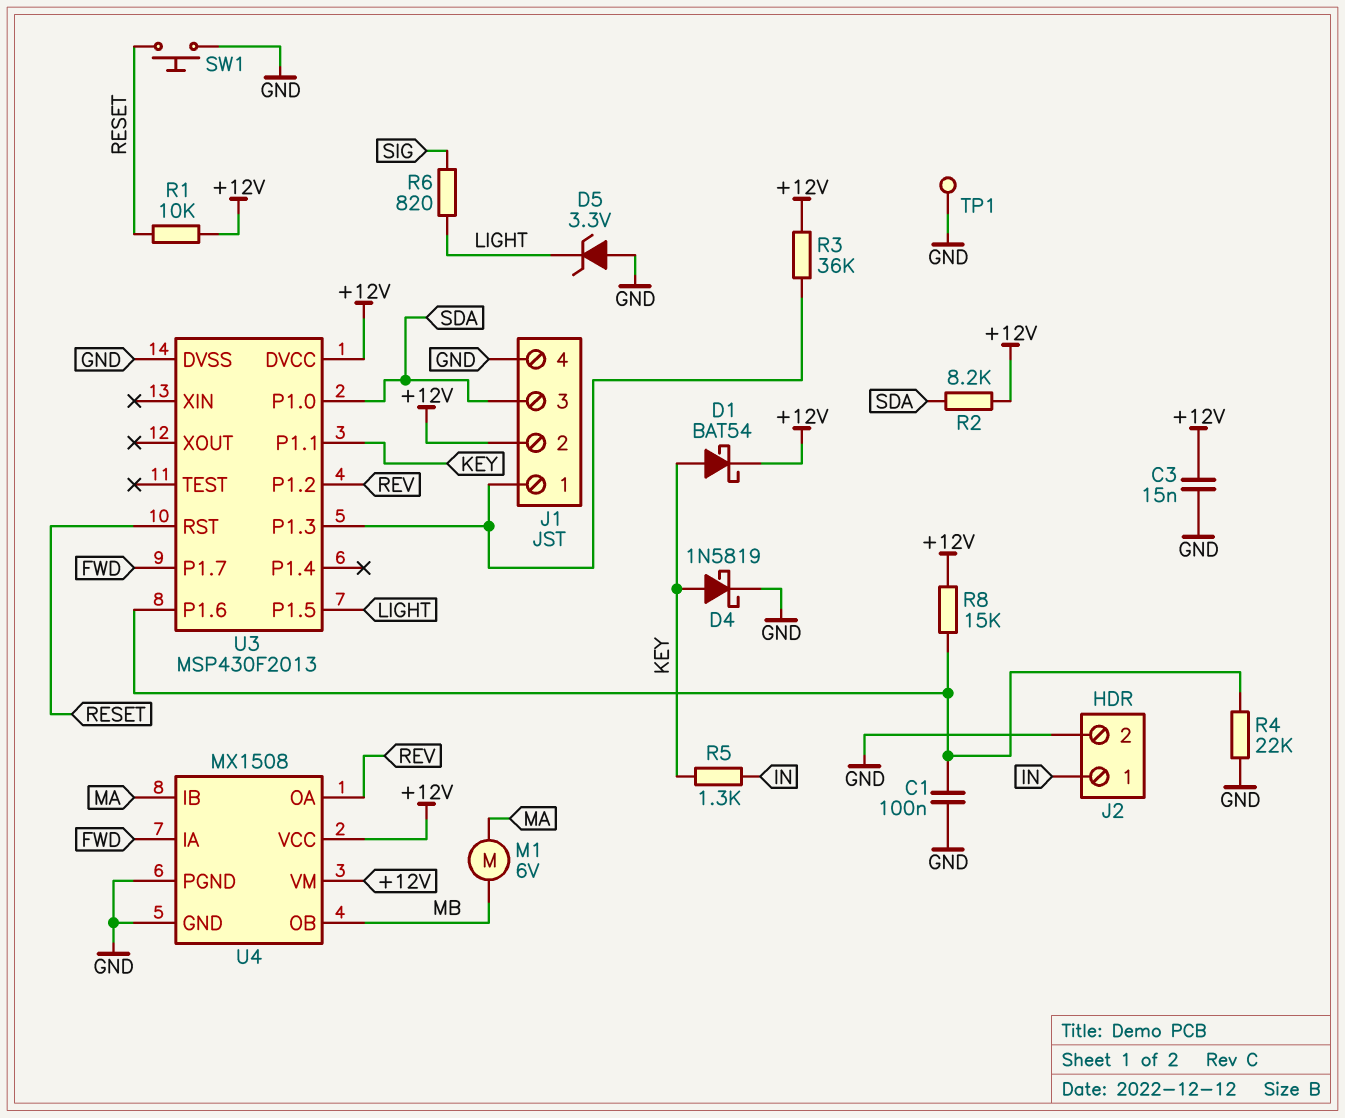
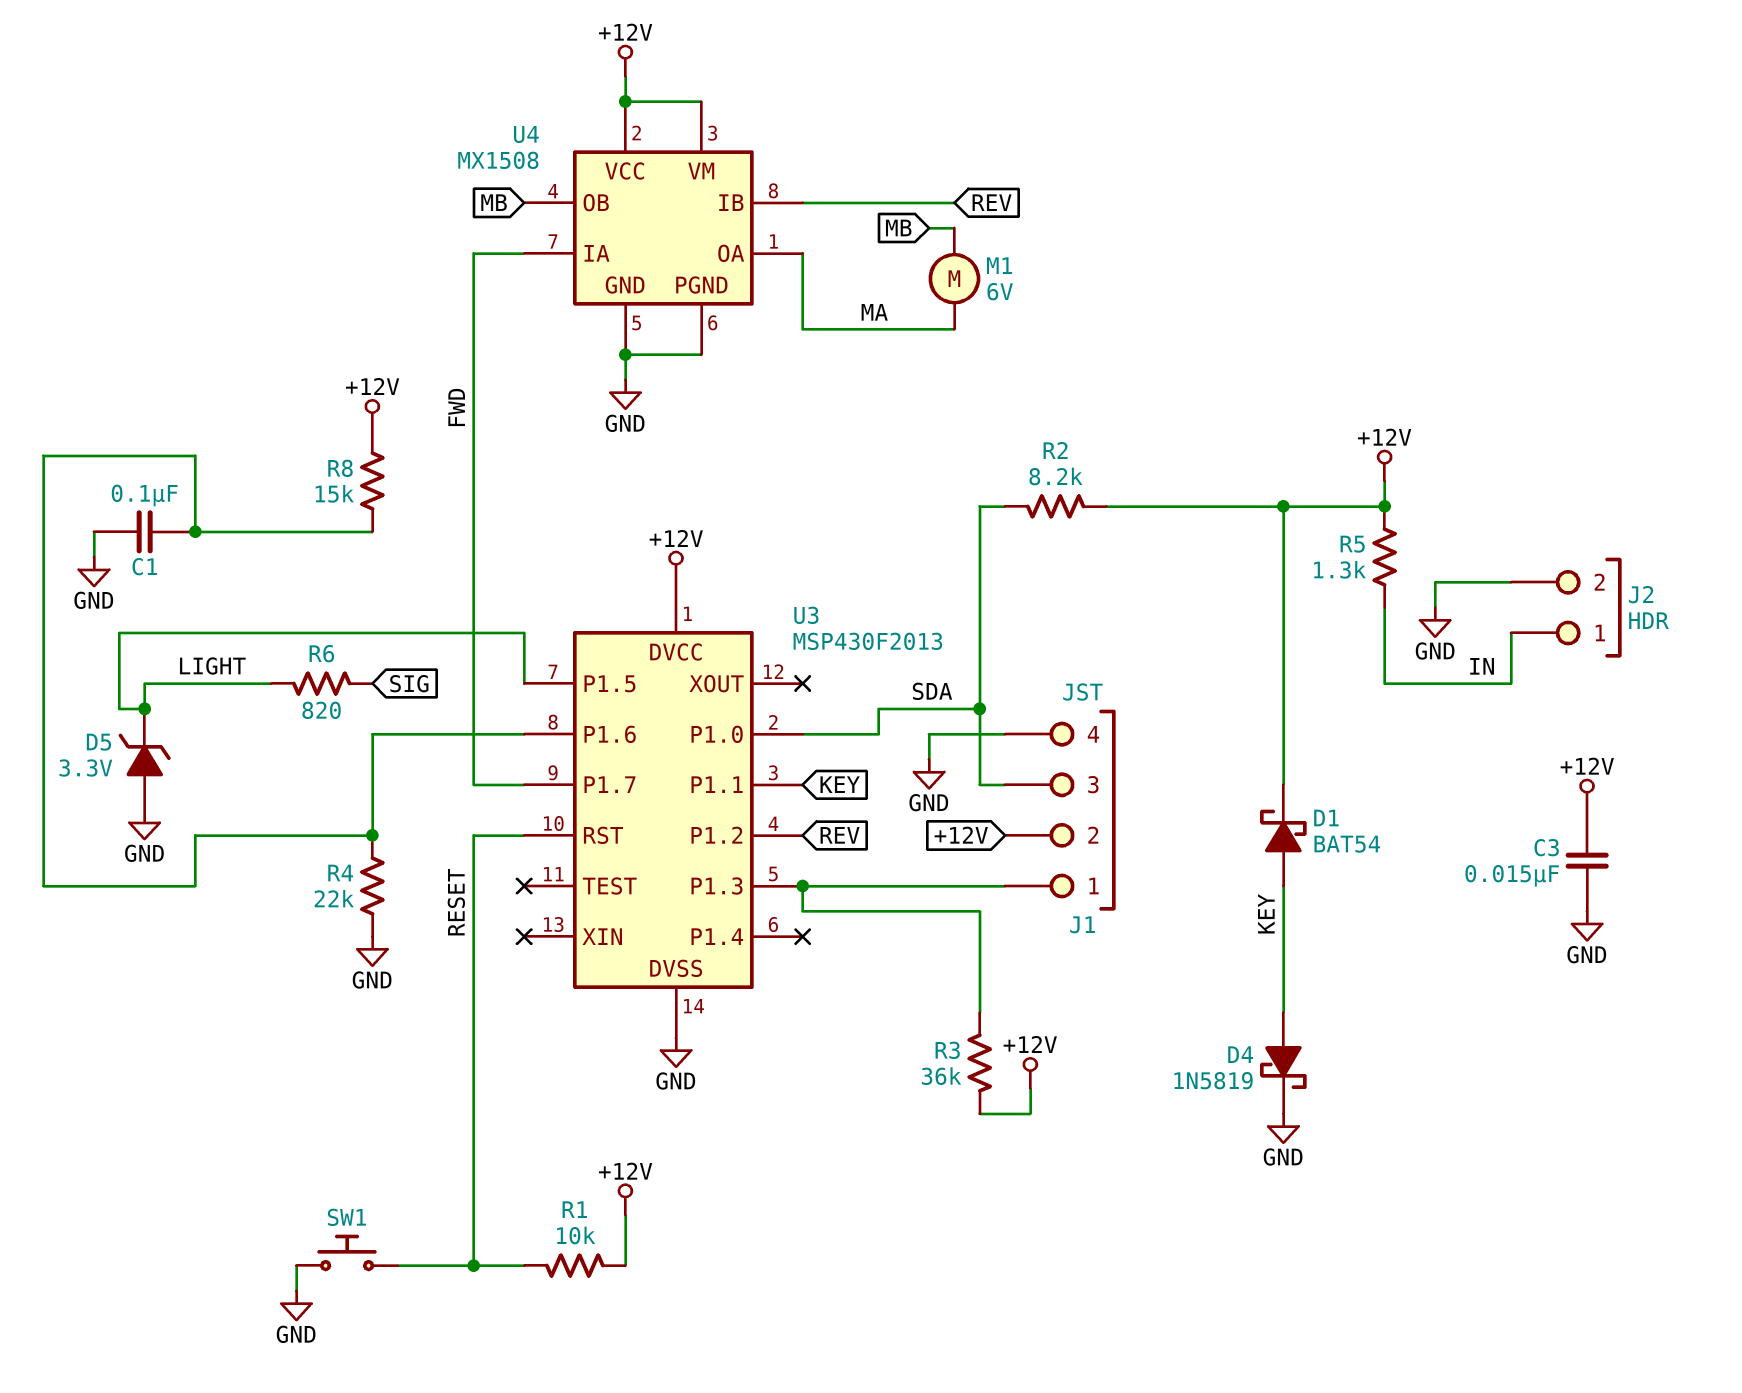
R5: 1.3k (IN, KEY) -> 1.3k (+12V, IN)
TP1: test point (GND) -> none
U4 pin IB: MA -> REV
U4 pin OA: REV -> MA

